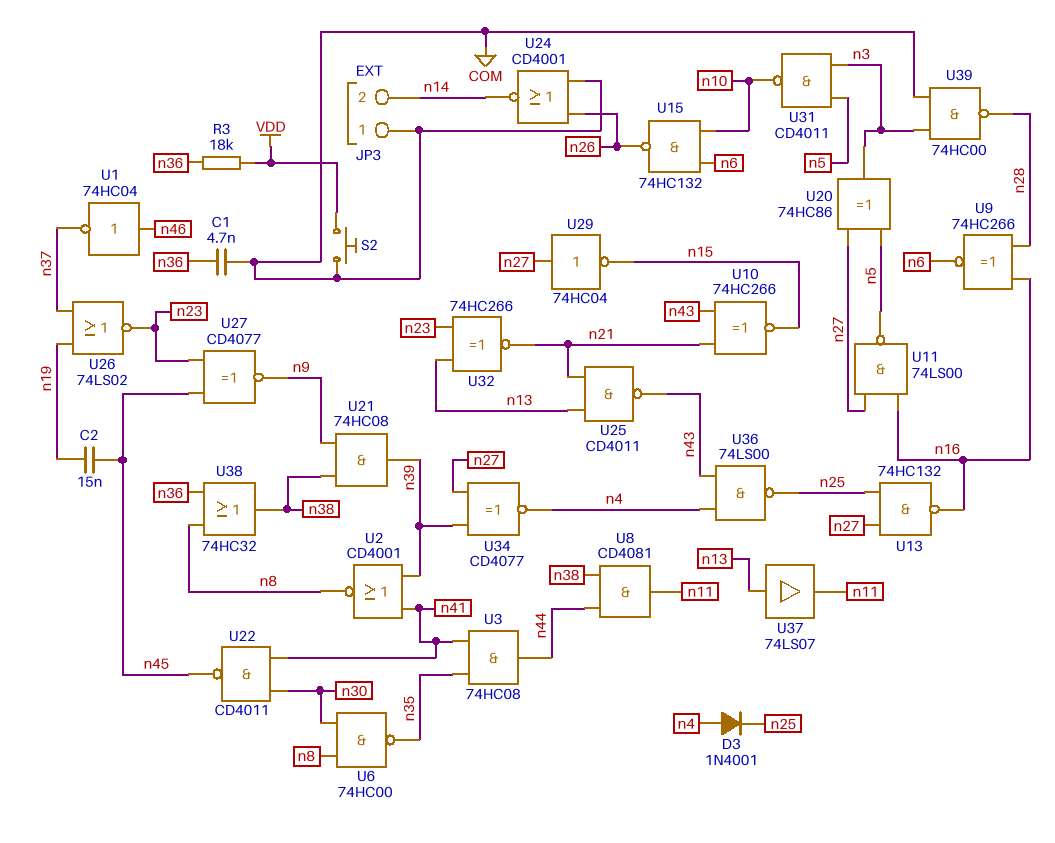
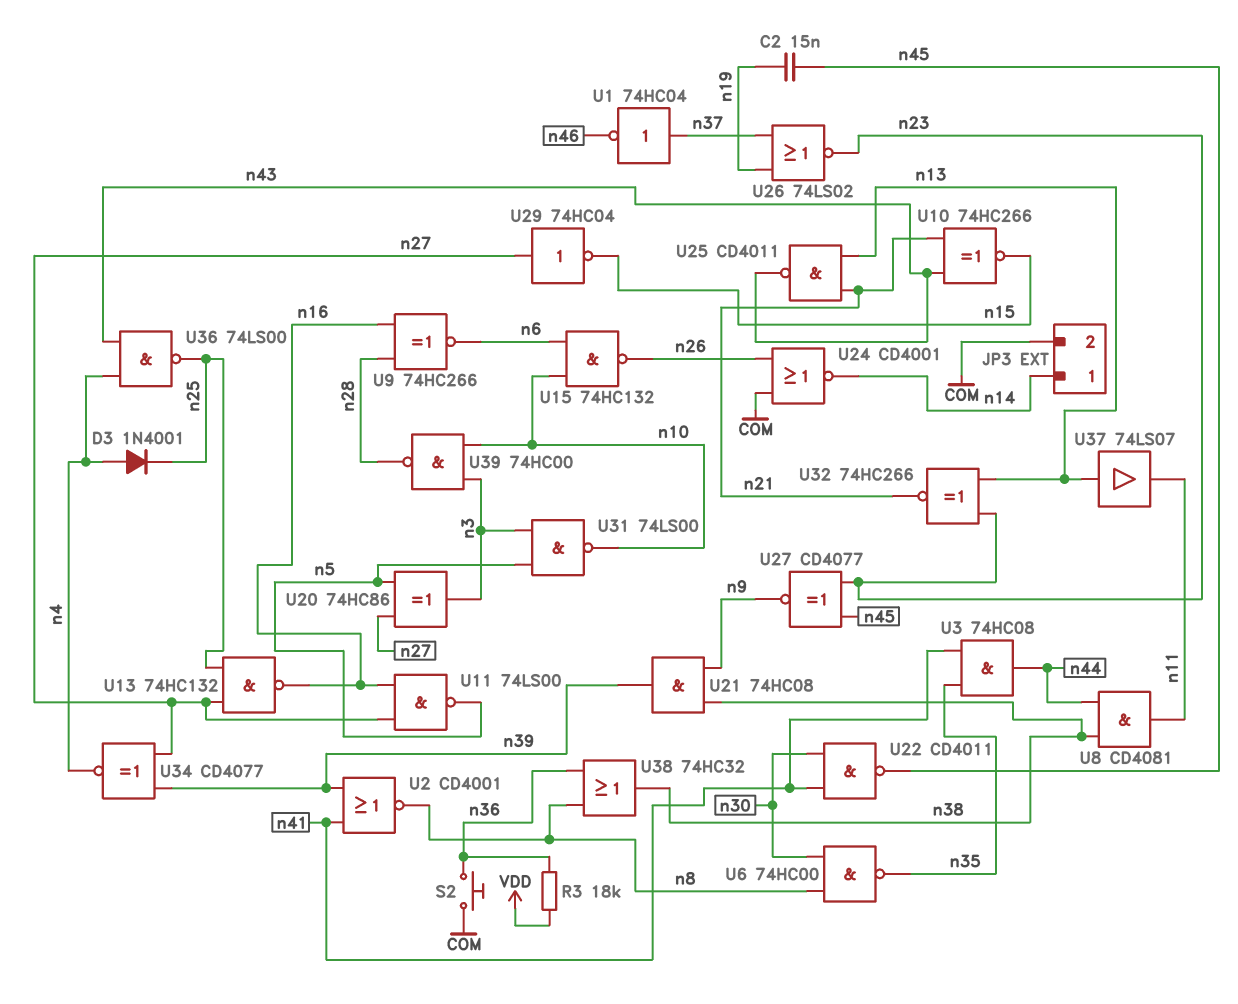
C1: 4.7nF (COM, n36) -> none
JP3 pin 1: COM -> n14
JP3 pin 2: n14 -> COM
S2: button (COM, VDD) -> button (COM, n36)
U1: NOT 74HC04 (in n46, out n37) -> NOT 74HC04 (in n37, out n46)
U31: NAND CD4011 (in n3, in n5, out n10) -> NAND 74LS00 (in n3, in n5, out n10)
U39: NAND 74HC00 (in COM, in n3, out n28) -> NAND 74HC00 (in n3, in n10, out n28)

